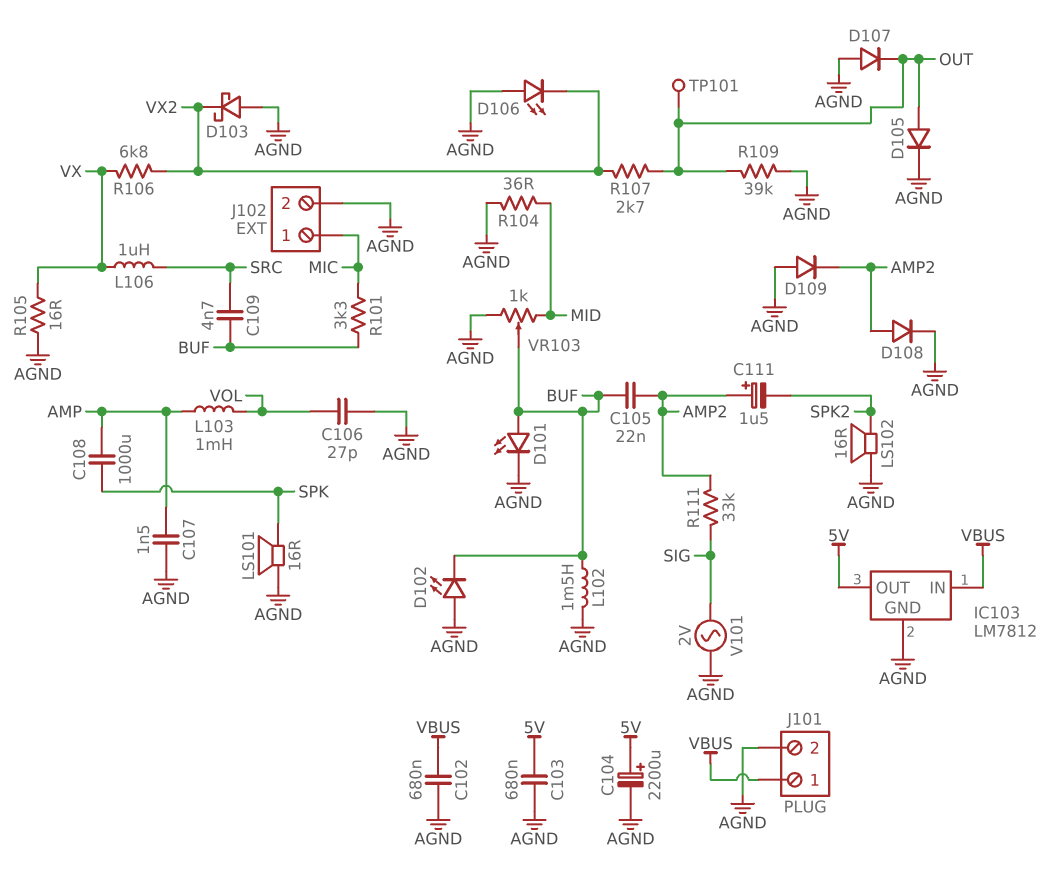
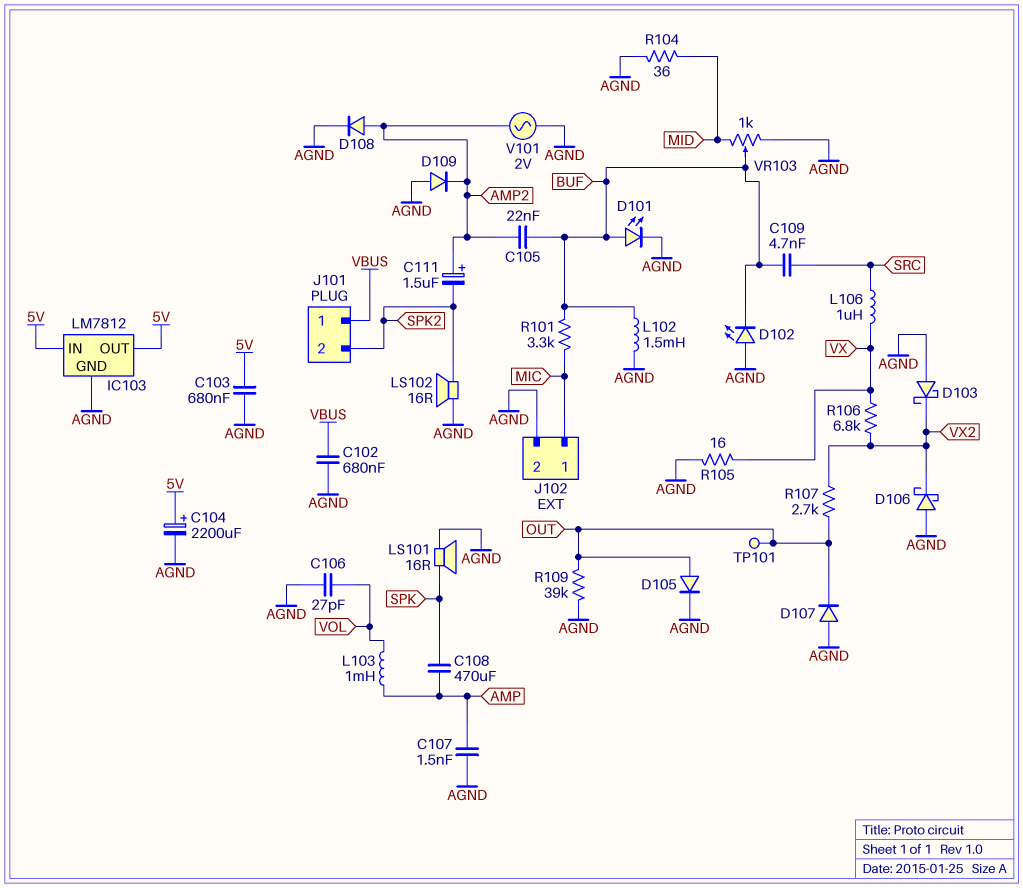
C108: 1000uF (AMP, SPK) -> 470uF (AMP, SPK)
D106: LED (A AGND, K VX2) -> schottky (A AGND, K VX2)
IC103 pin IN: VBUS -> 5V
J101 pin 2: AGND -> SPK2
R111: 33k (AMP2, SIG) -> none
V101: AC 2V (AGND, SIG) -> AC 2V (AGND, AMP2)

